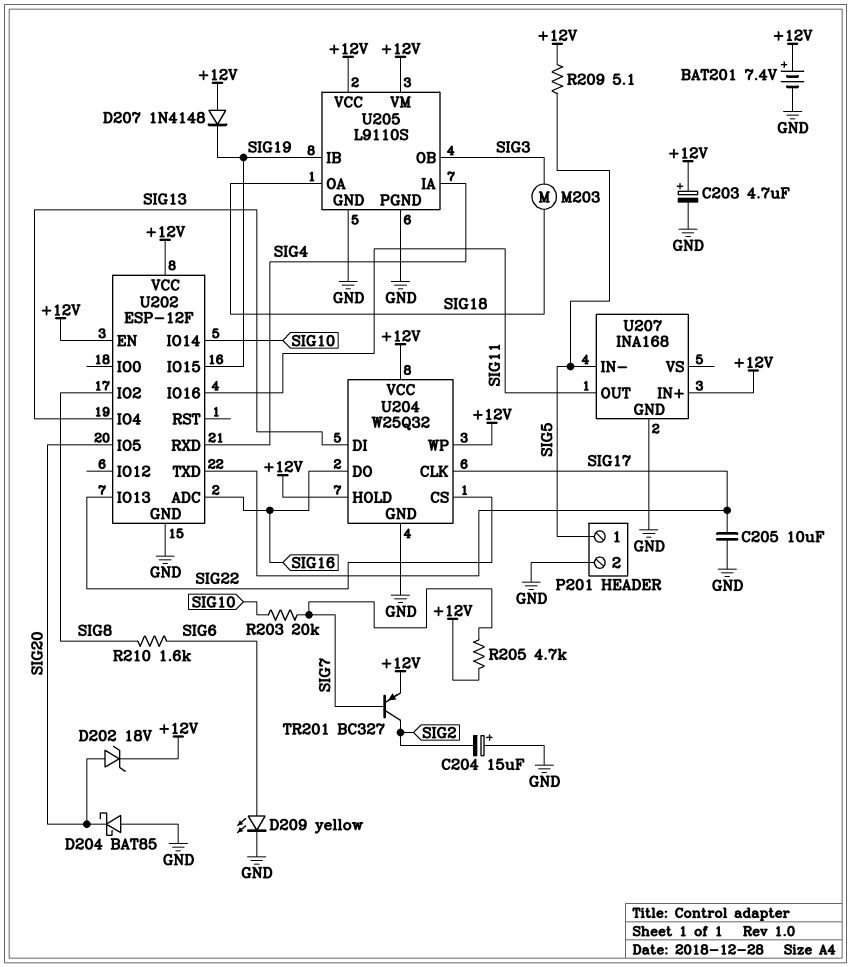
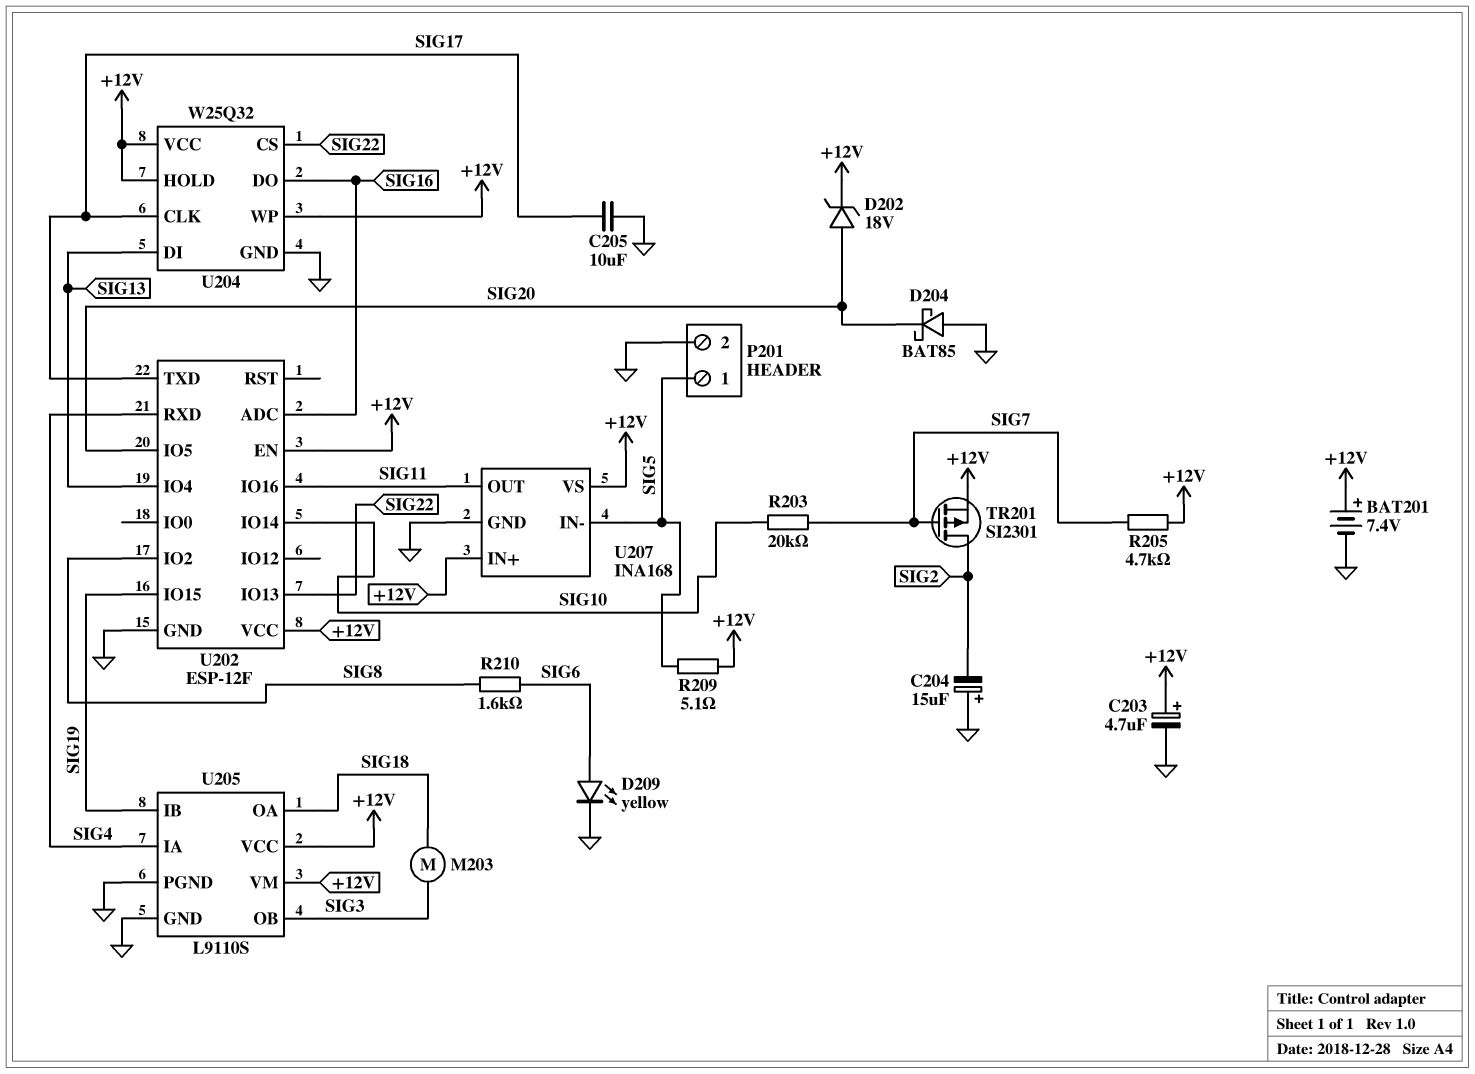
D207: diode 1N4148 (A +12V, K SIG19) -> none
TR201: PNP BC327 (B SIG7, C SIG2, E +12V) -> PMOS SI2301 (G SIG7, D SIG2, S +12V)
U207 pin VS: none -> +12V

